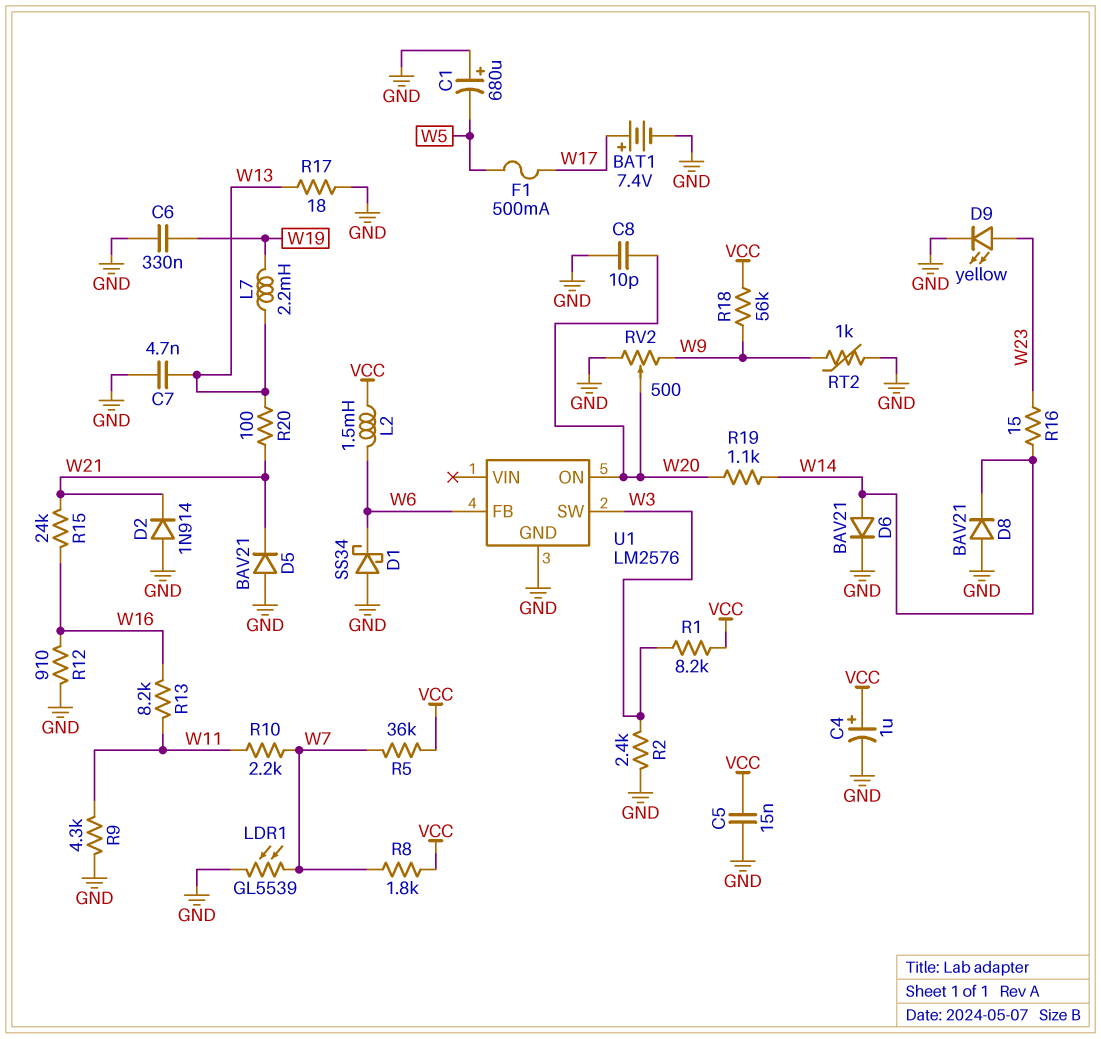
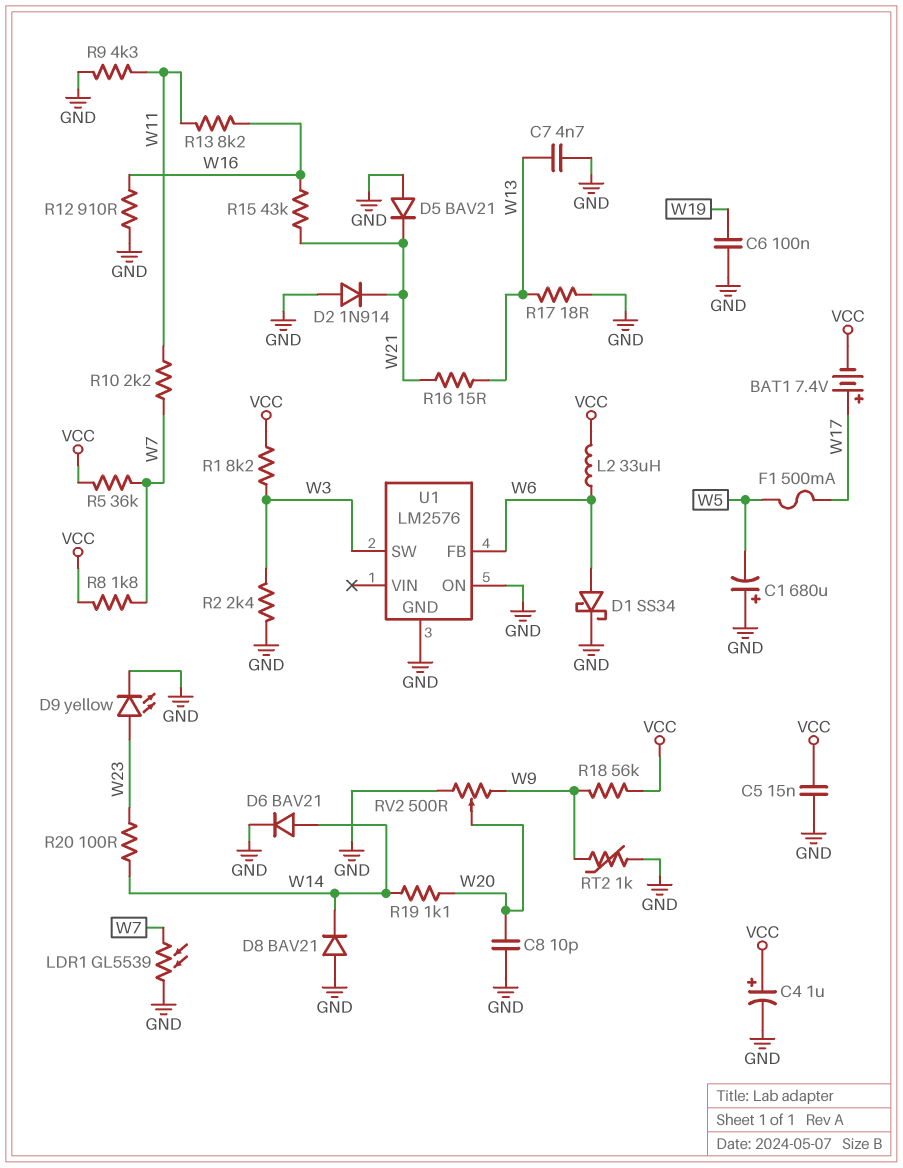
BAT1: 7.4V (plus W17, minus GND) -> 7.4V (plus W17, minus VCC)
C6: 330nF (GND, W19) -> 100nF (GND, W19)
D1: schottky SS34 (A GND, K W6) -> schottky SS34 (A W6, K GND)
L2: 1.5mH (VCC, W6) -> 33uH (VCC, W6)
L7: 2.2mH (W13, W19) -> none
R15: 24k (W16, W21) -> 43k (W16, W21)
R16: 15 (W14, W23) -> 15 (W13, W21)
R20: 100 (W13, W21) -> 100 (W14, W23)
U1 pin ON: W20 -> GND

